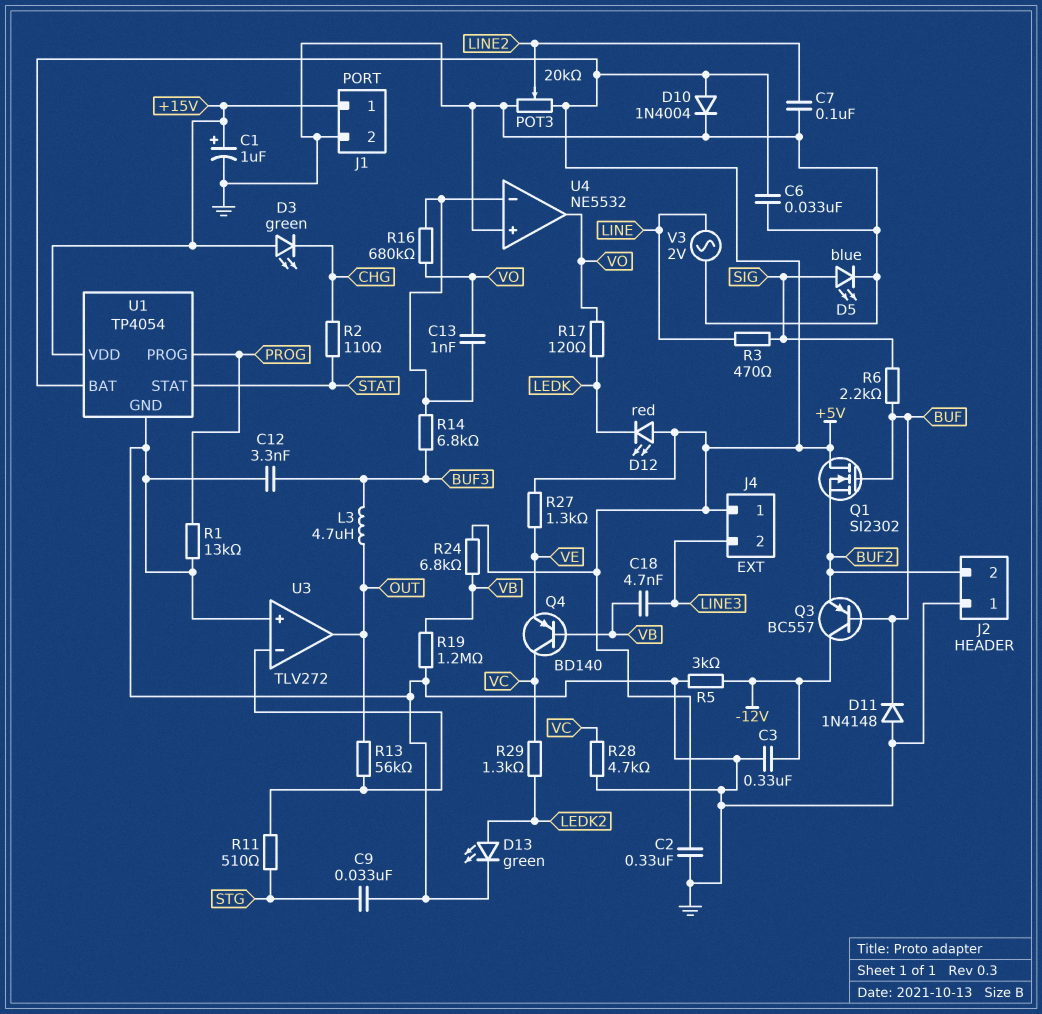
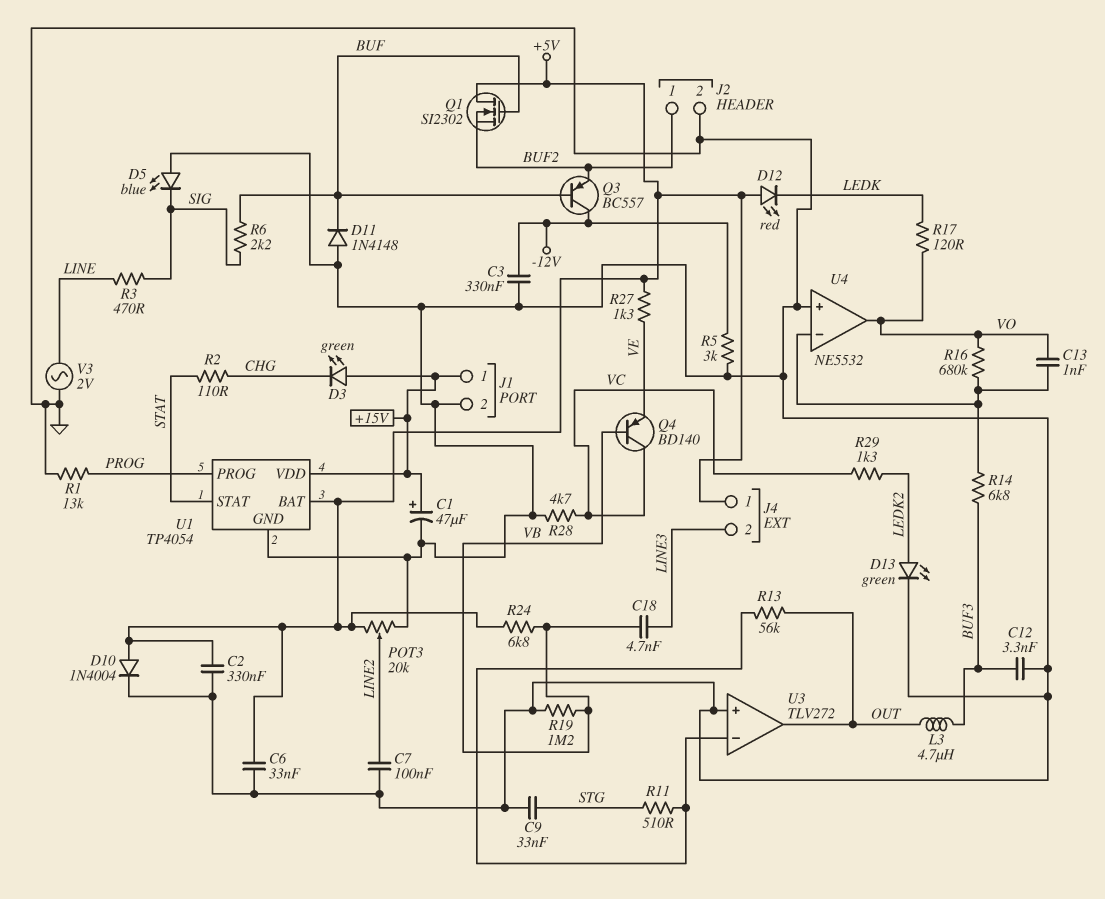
C1: 1uF (plus +15V, minus GND) -> 47uF (plus +15V, minus GND)
D5: LED blue (A SIG, K GND) -> LED blue (A GND, K SIG)
J2 pin 1: GND -> BUF2
J2 pin 2: BUF2 -> GND

